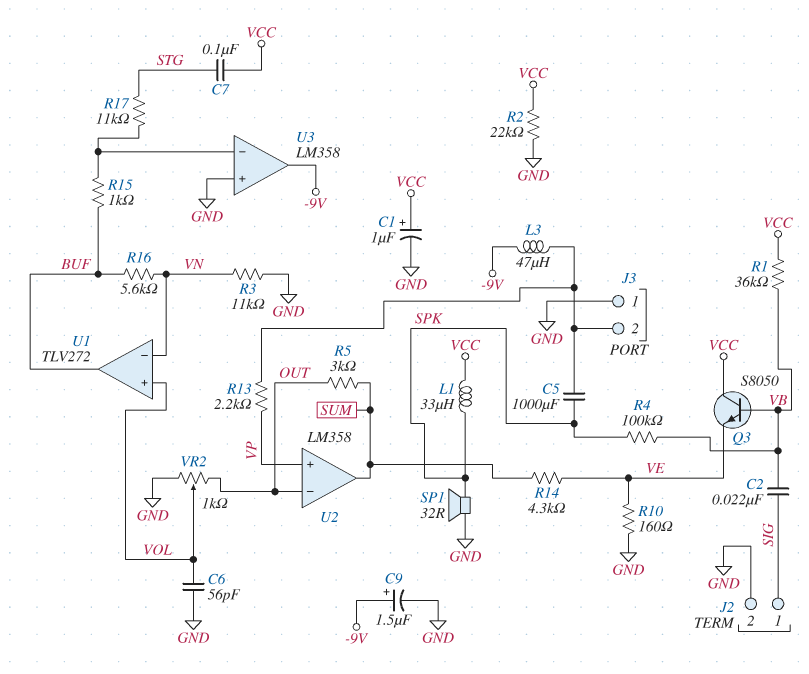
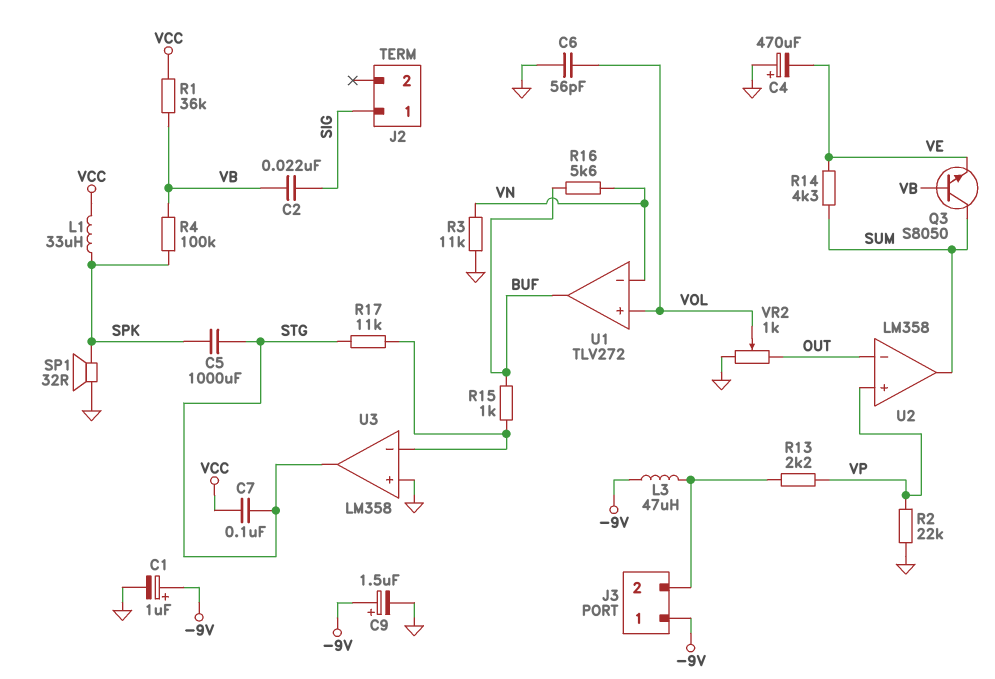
C1: 1uF (plus VCC, minus GND) -> 1uF (plus -9V, minus GND)
C4: none -> 470uF (plus GND, minus VE)
C5: 1000uF (J3/2, SPK) -> 1000uF (SPK, STG)
J2 pin 2: GND -> none
J3 pin 1: GND -> -9V
Q3: NPN S8050 (B VB, C VCC, E VE) -> NPN S8050 (B VB, C SUM, E VE)
R2: 22k (GND, VCC) -> 22k (GND, VP)
R5: 3k (OUT, SUM) -> none
R10: 160 (GND, VE) -> none
U3 pin out: -9V -> STG

